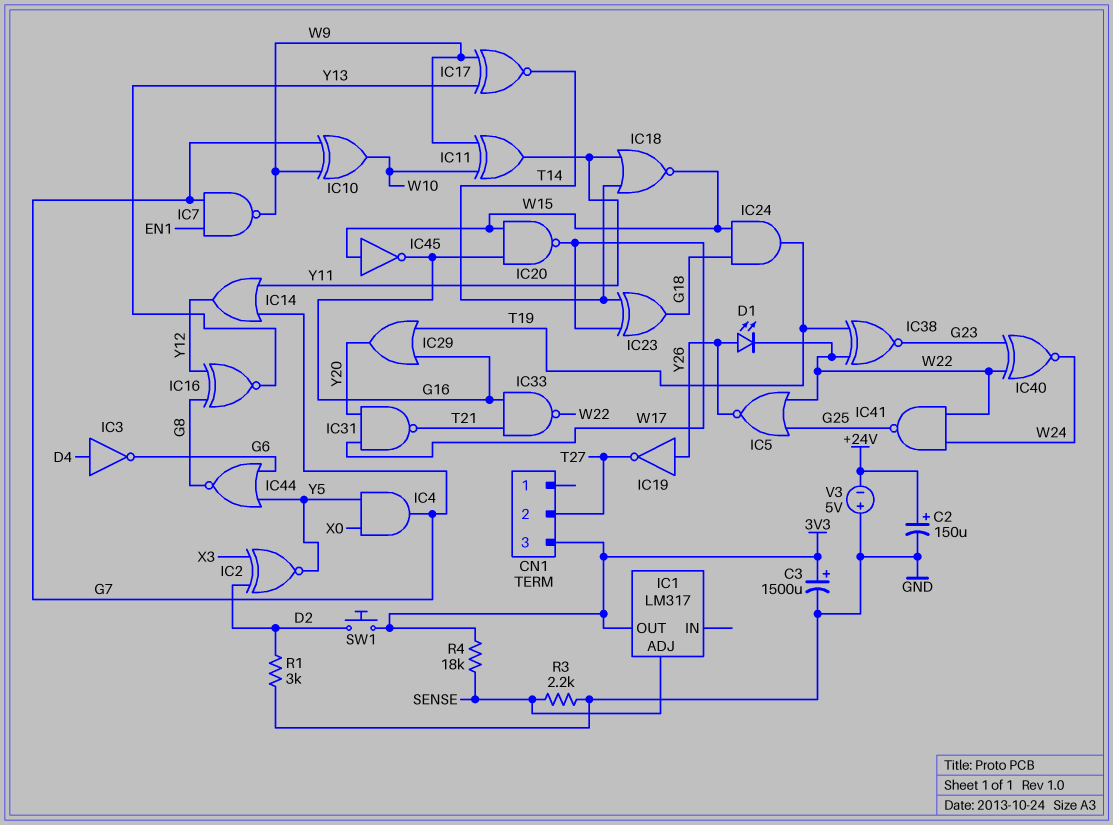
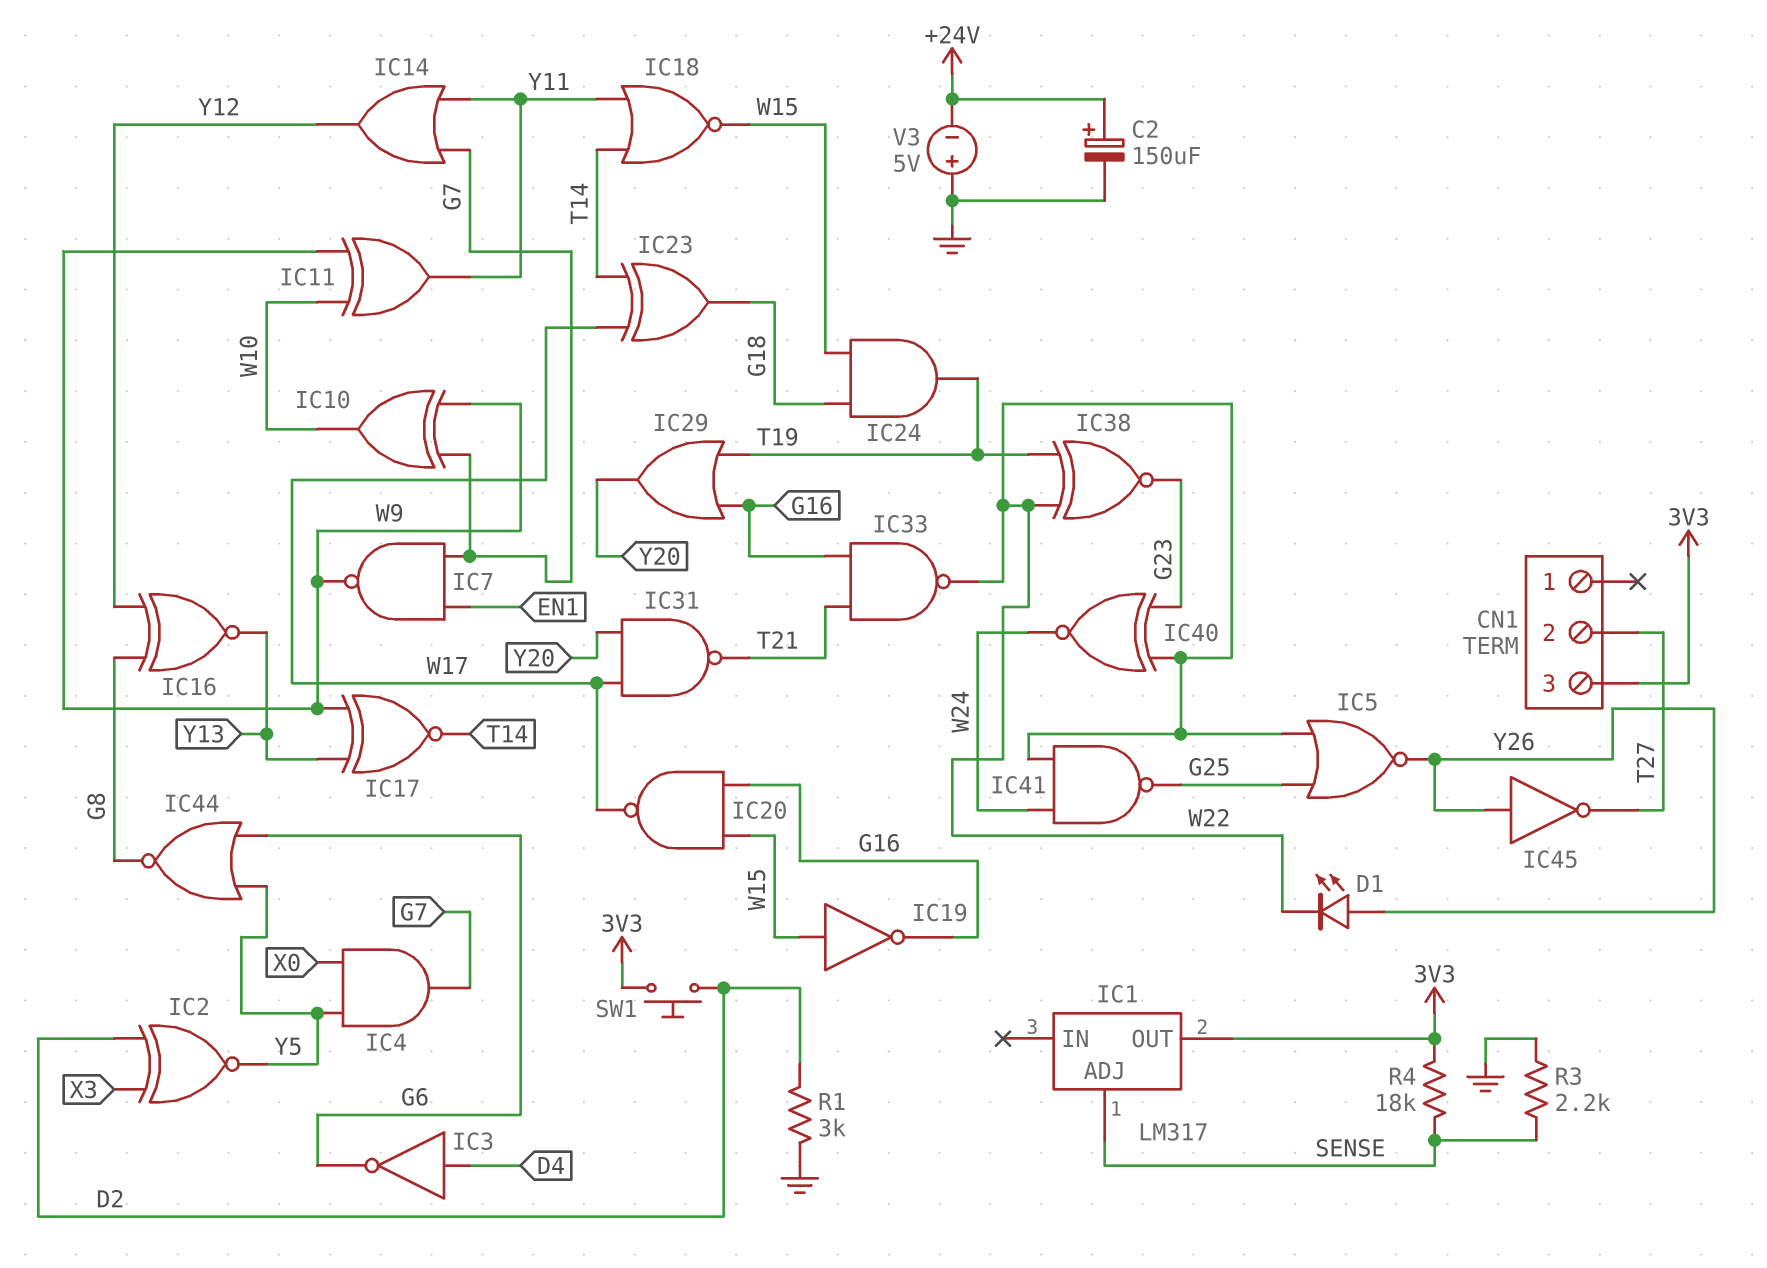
C3: 1500uF (plus 3V3, minus GND) -> none
IC19: NOT (in Y26, out T27) -> NOT (in W15, out G16)
IC45: NOT (in W15, out G16) -> NOT (in Y26, out T27)

